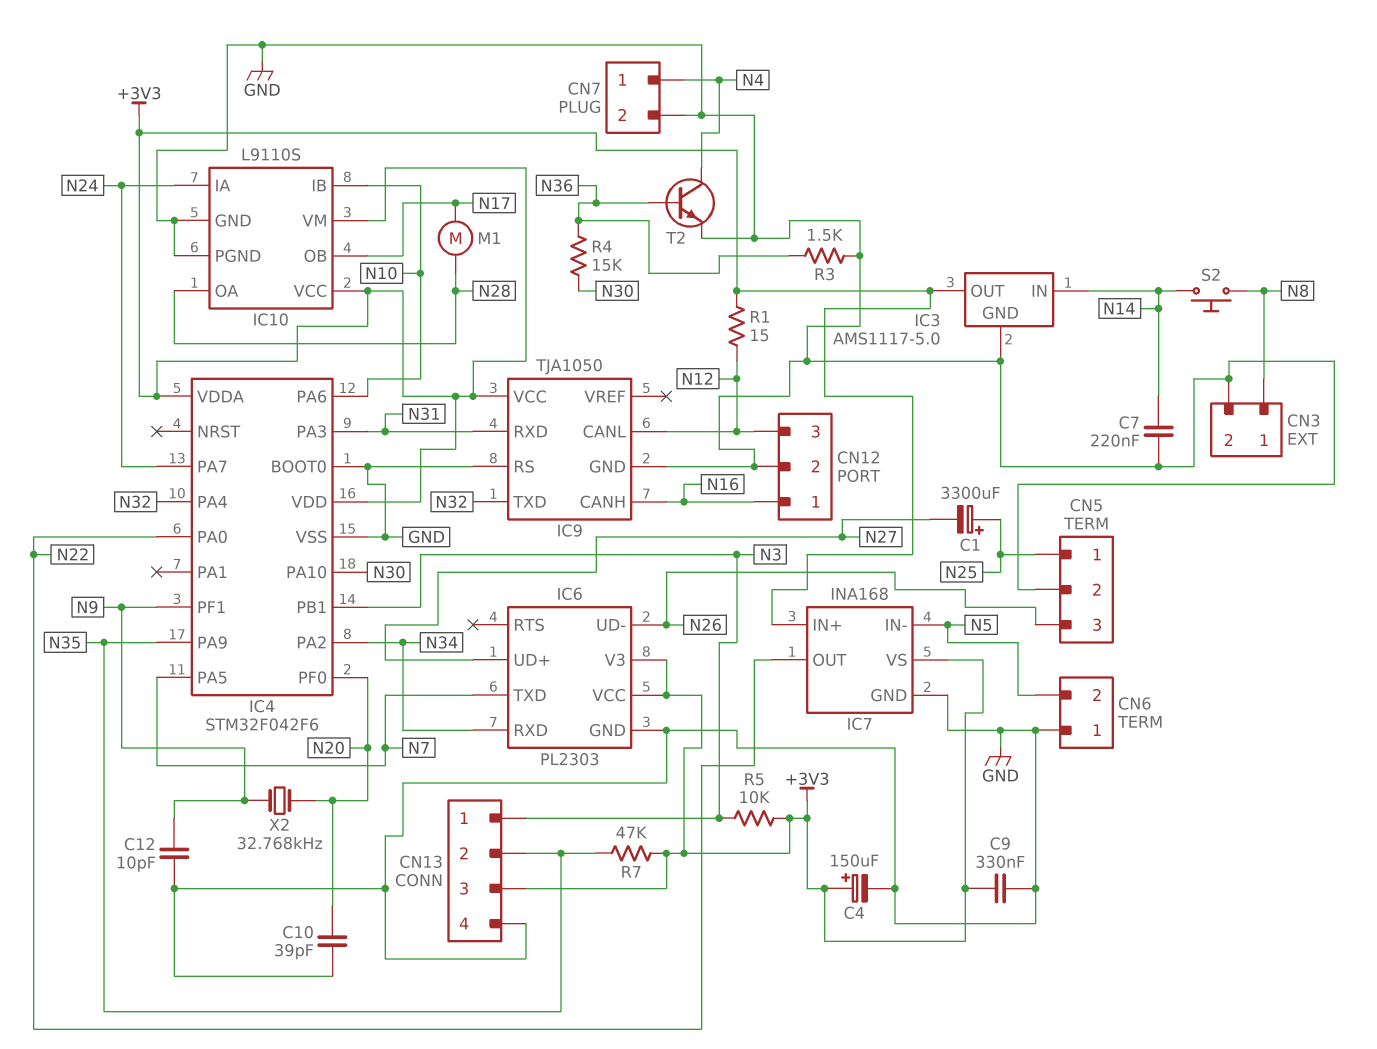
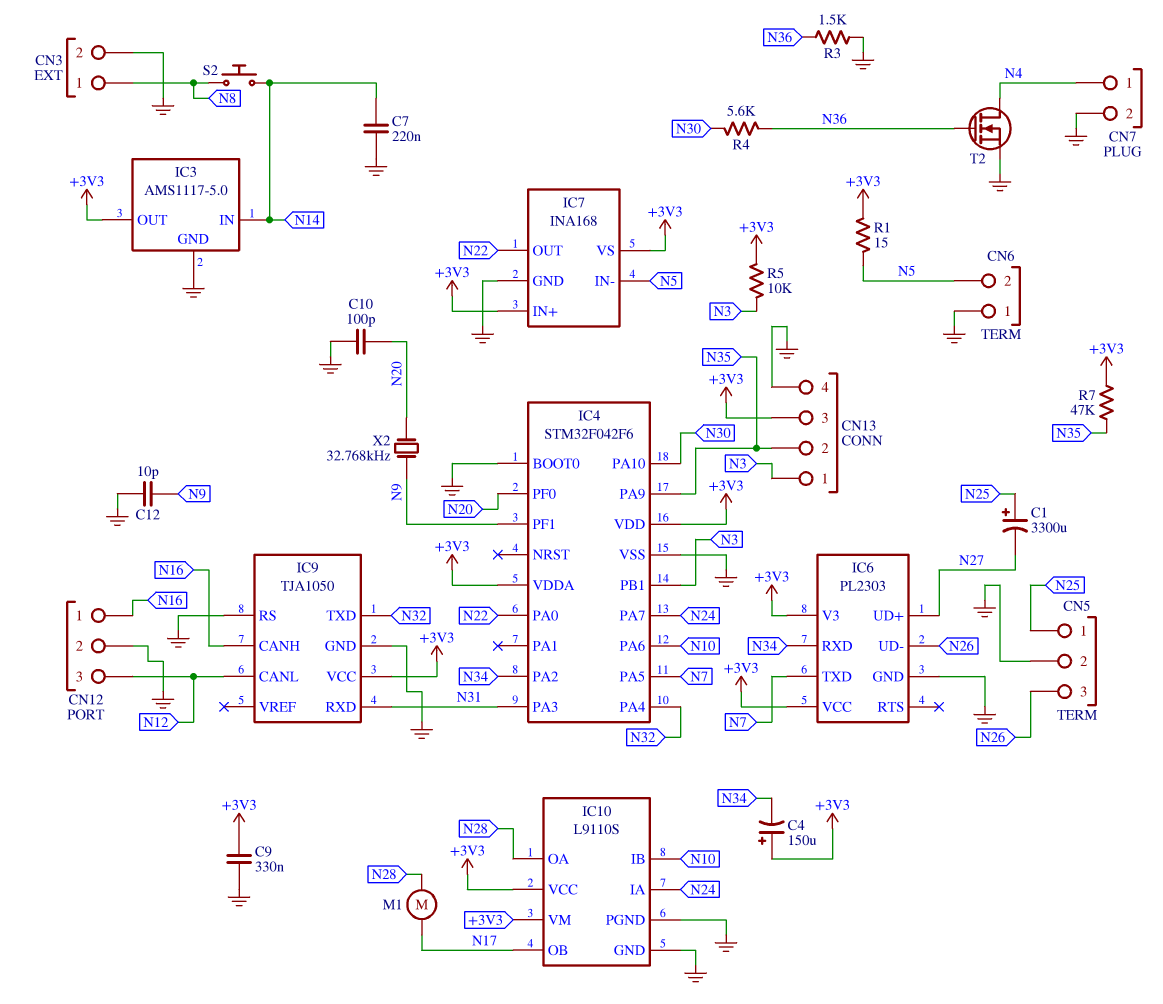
C4: 150uF (plus +3V3, minus GND) -> 150uF (plus +3V3, minus N34)
C10: 39pF (GND, N20) -> 100pF (GND, N20)
R1: 15 (+3V3, N12) -> 15 (+3V3, N5)
R4: 15k (N30, N36) -> 5.6k (N30, N36)
T2: NPN (B N36, C N4, E GND) -> NMOS (G N36, D N4, S GND)

